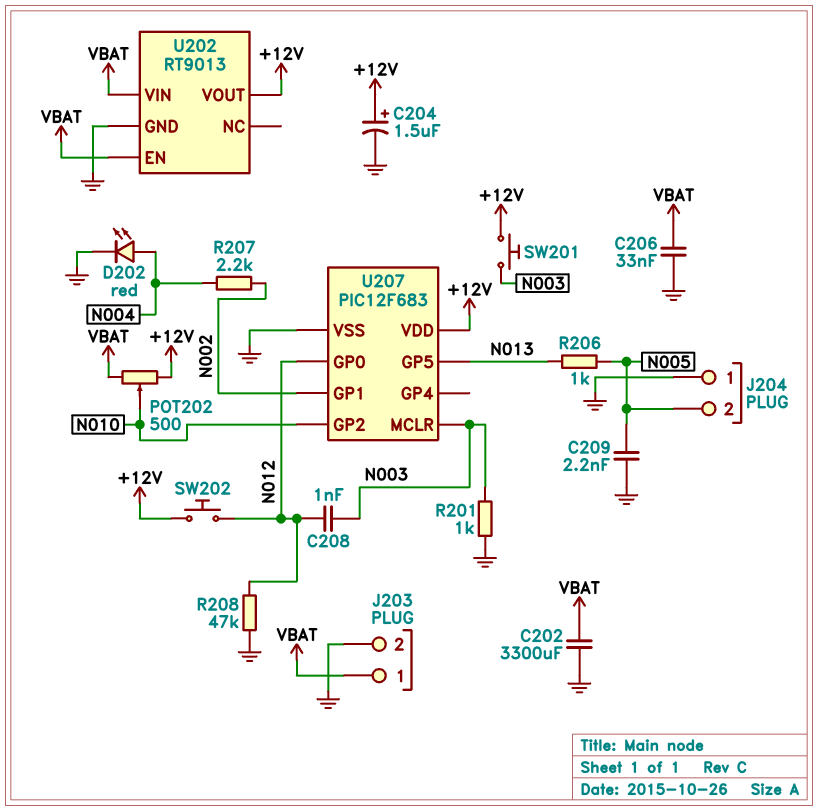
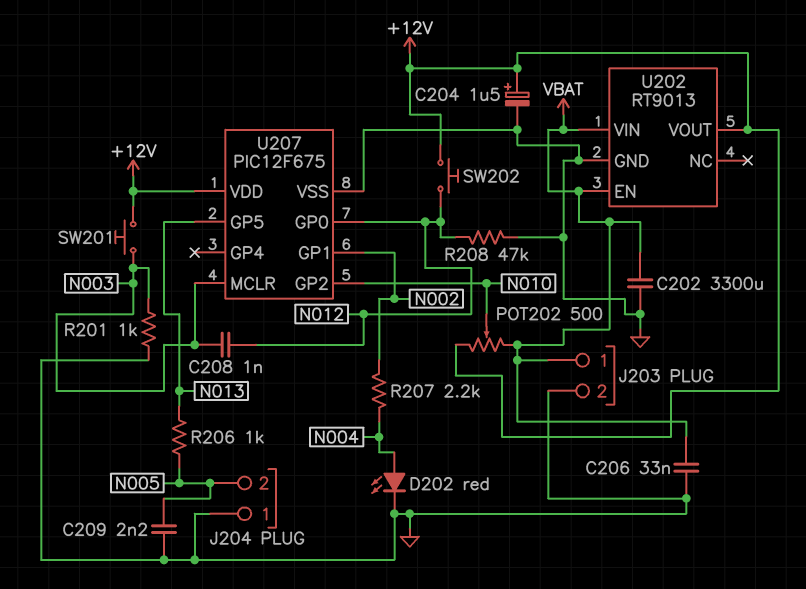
U207: PIC12F683 -> PIC12F675

